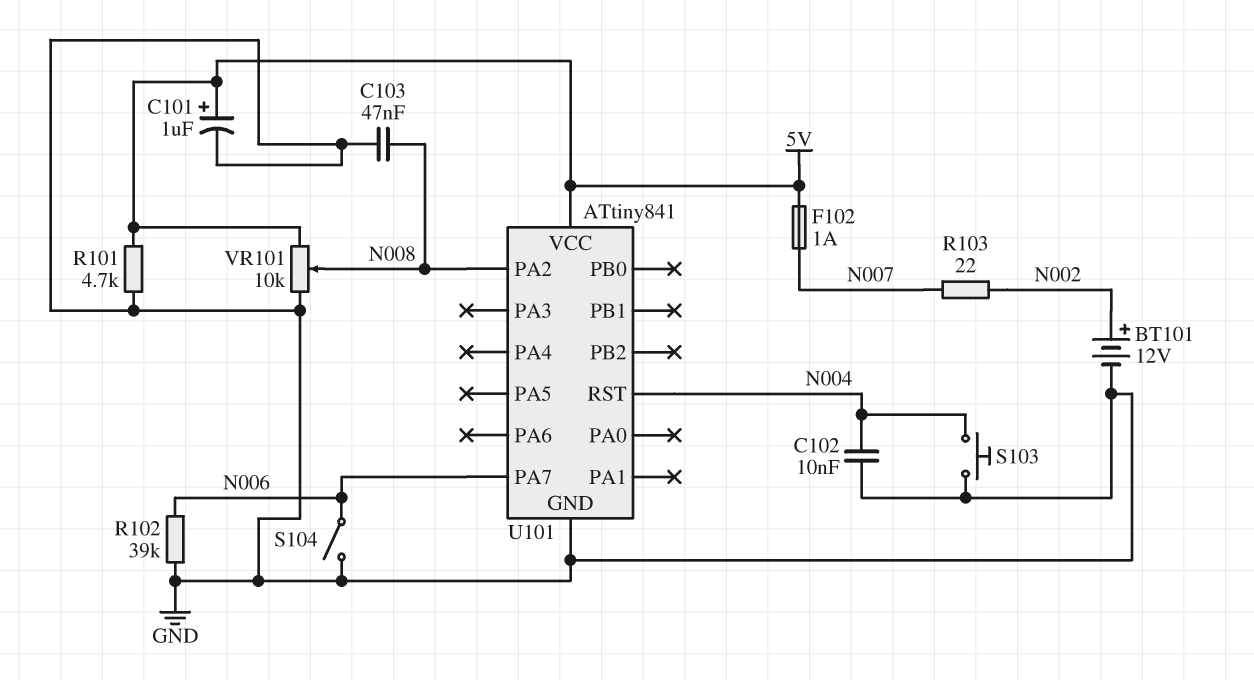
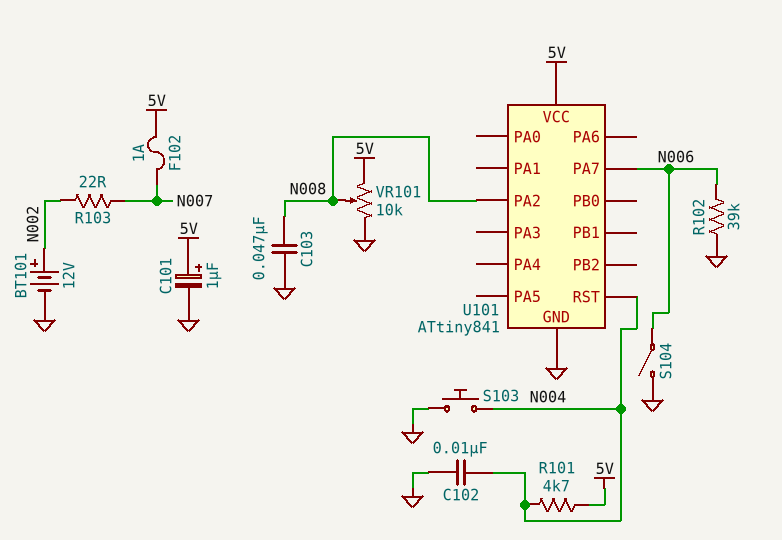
R101: 4.7k (5V, GND) -> 4.7k (5V, N004)

